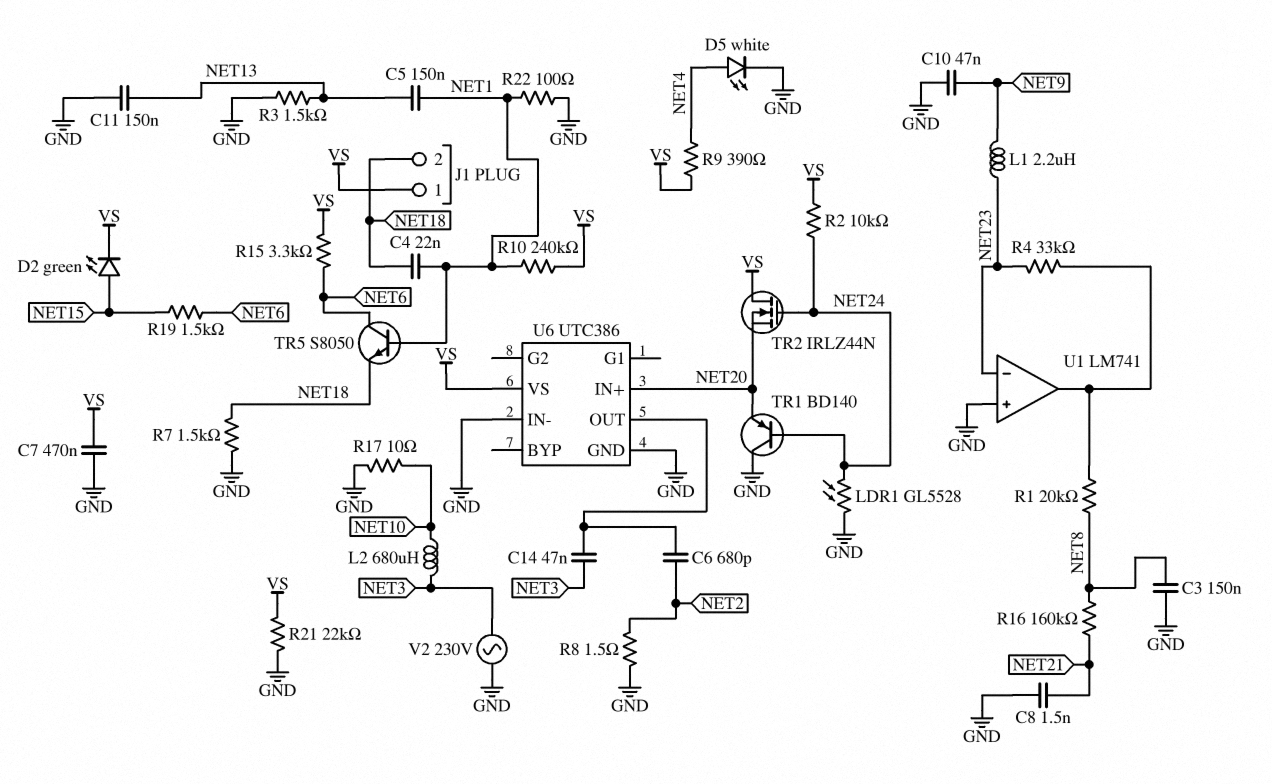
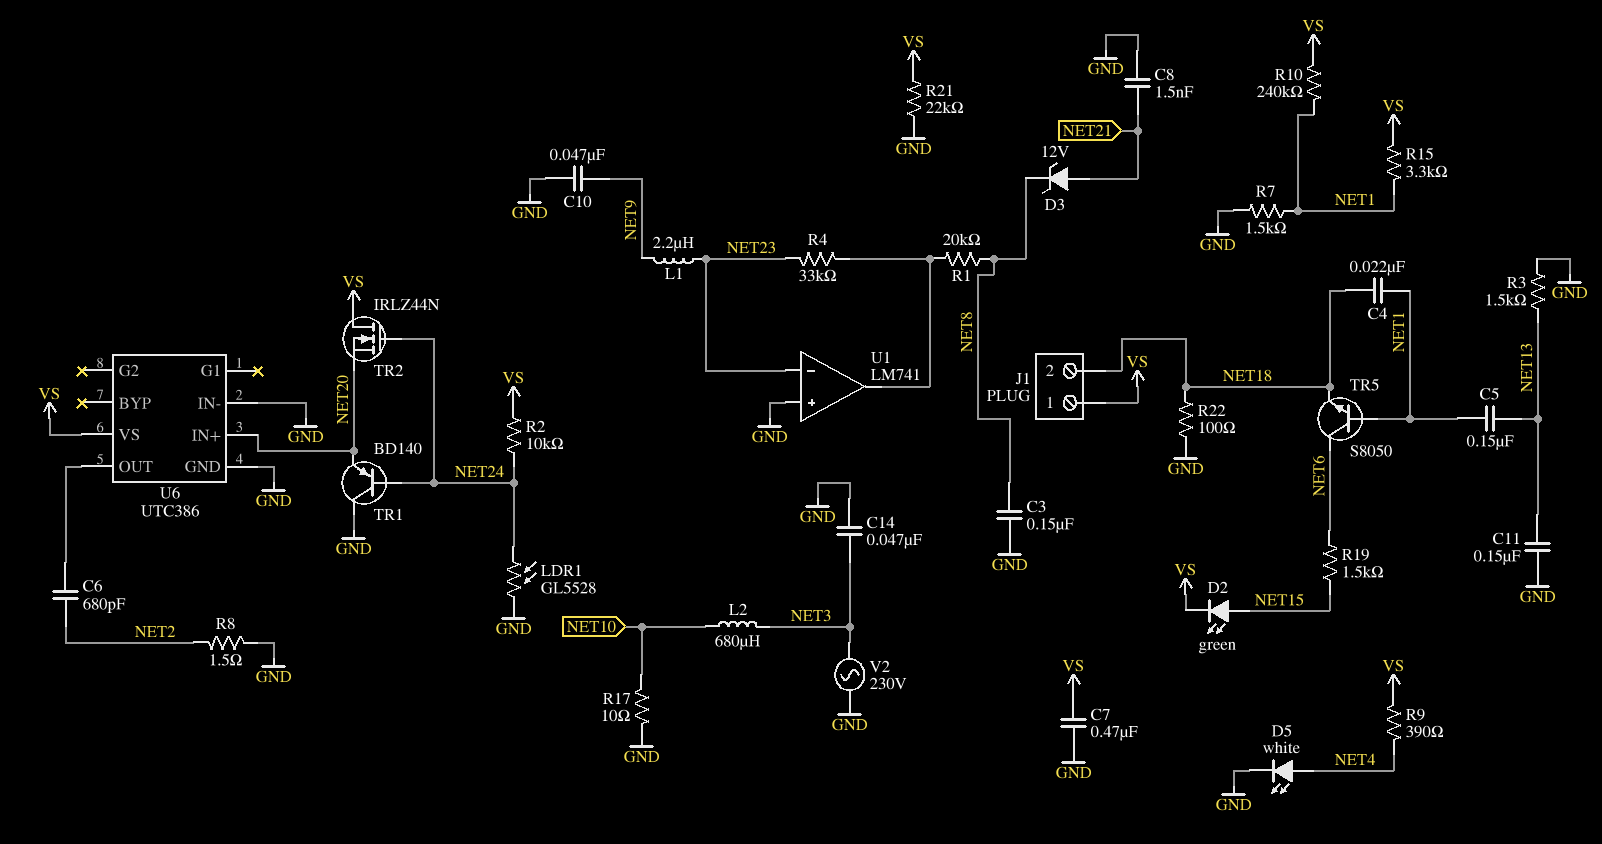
C14: 47nF (NET3, U6/OUT) -> 47nF (GND, NET3)
D3: none -> zener 12V (A NET21, K NET8)
R7: 1.5k (GND, NET18) -> 1.5k (GND, NET1)
R15: 3.3k (NET6, VS) -> 3.3k (NET1, VS)
R16: 160k (NET8, NET21) -> none
R22: 100 (GND, NET1) -> 100 (GND, NET18)

